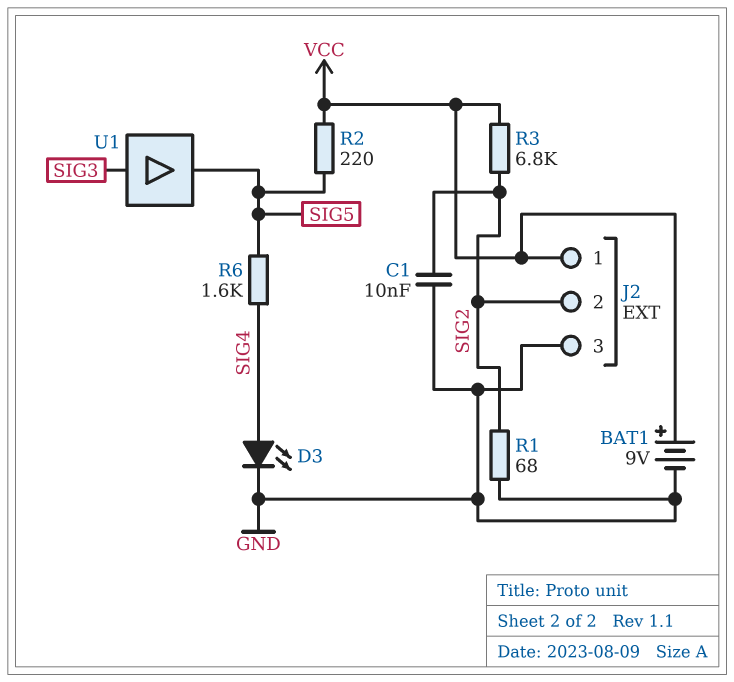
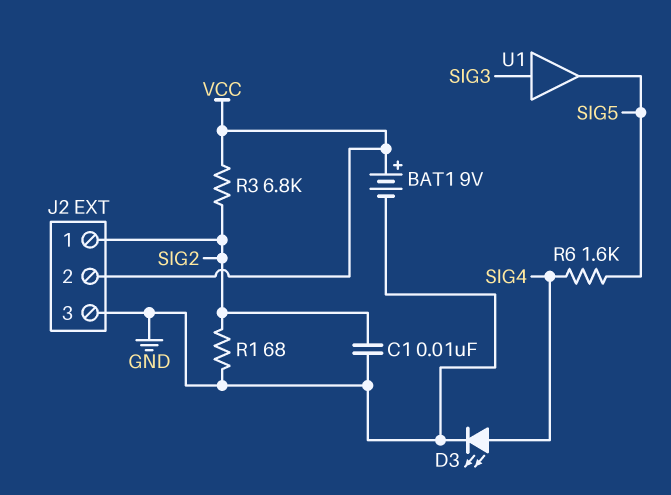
J2 pin 1: VCC -> SIG2
J2 pin 2: SIG2 -> VCC
R2: 220 (SIG5, VCC) -> none

